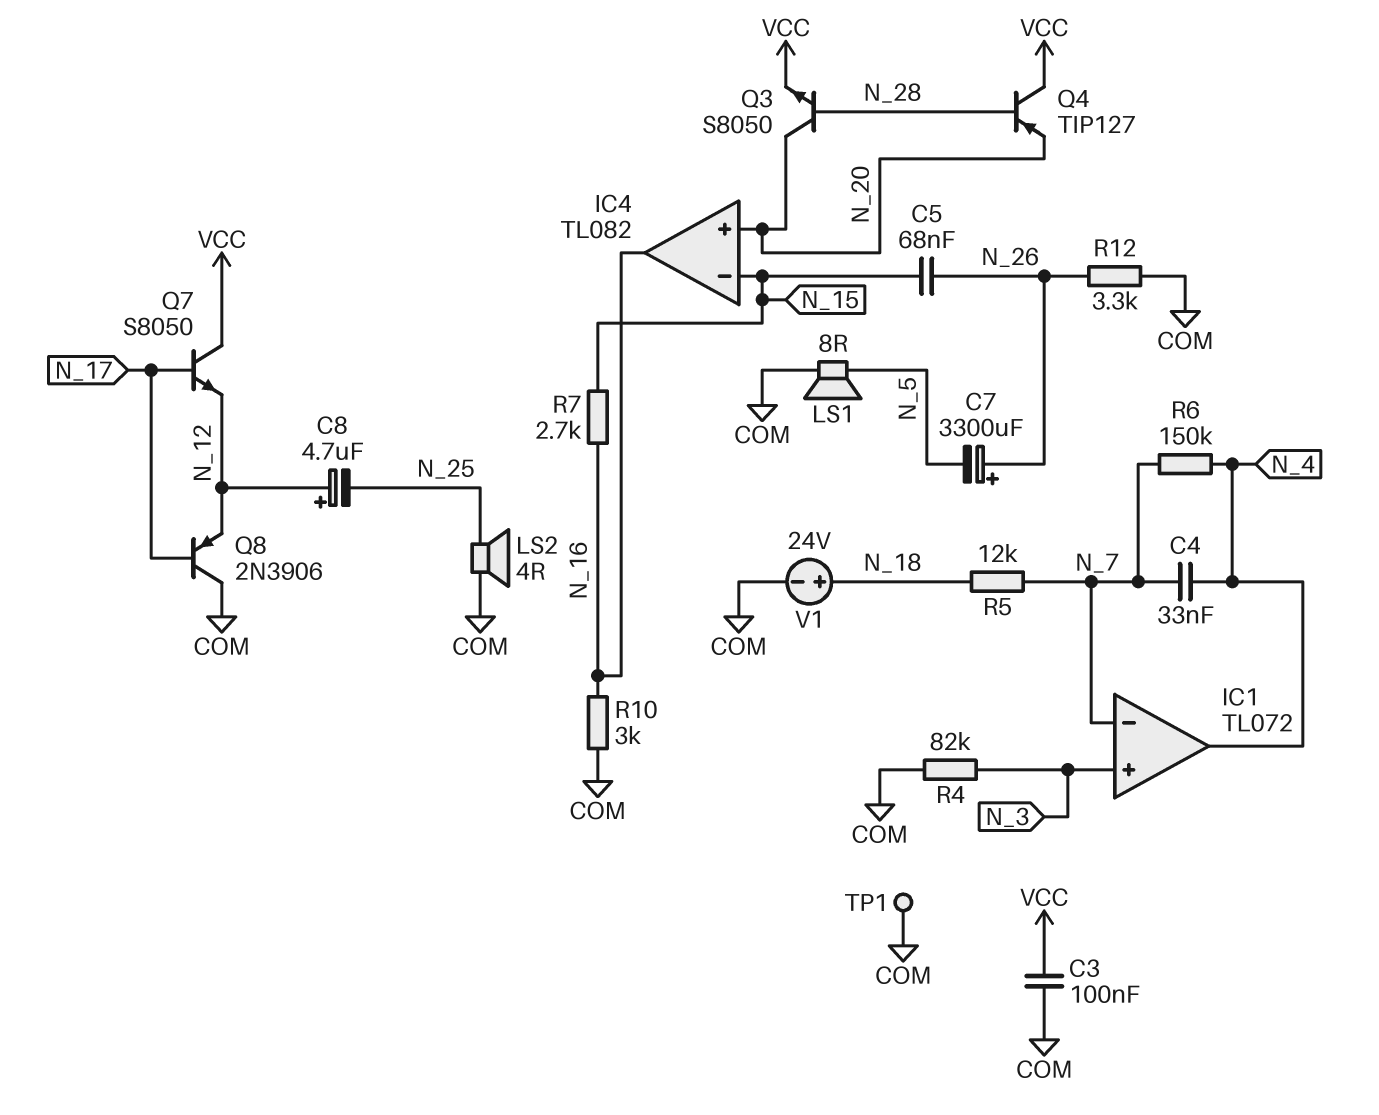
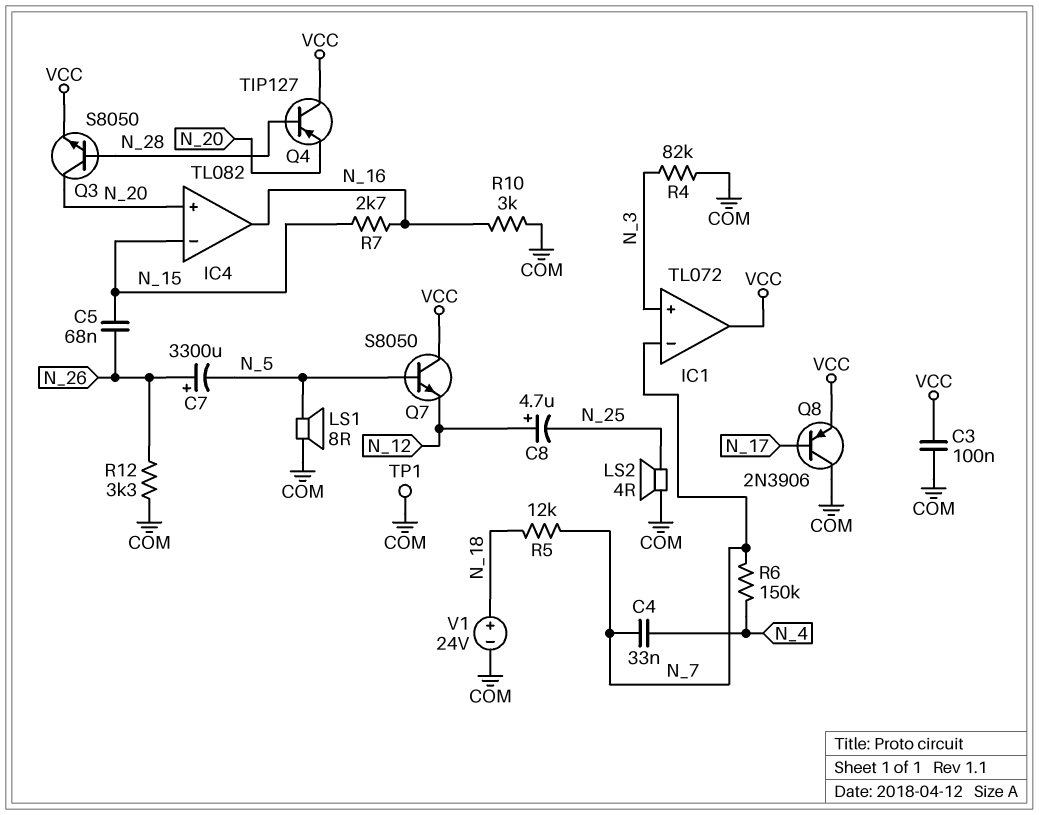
IC1 pin out: N_4 -> VCC
Q7: NPN S8050 (B N_17, C VCC, E N_12) -> NPN S8050 (B N_5, C VCC, E N_12)
Q8: PNP 2N3906 (B N_17, C COM, E N_12) -> PNP 2N3906 (B N_17, C COM, E VCC)

